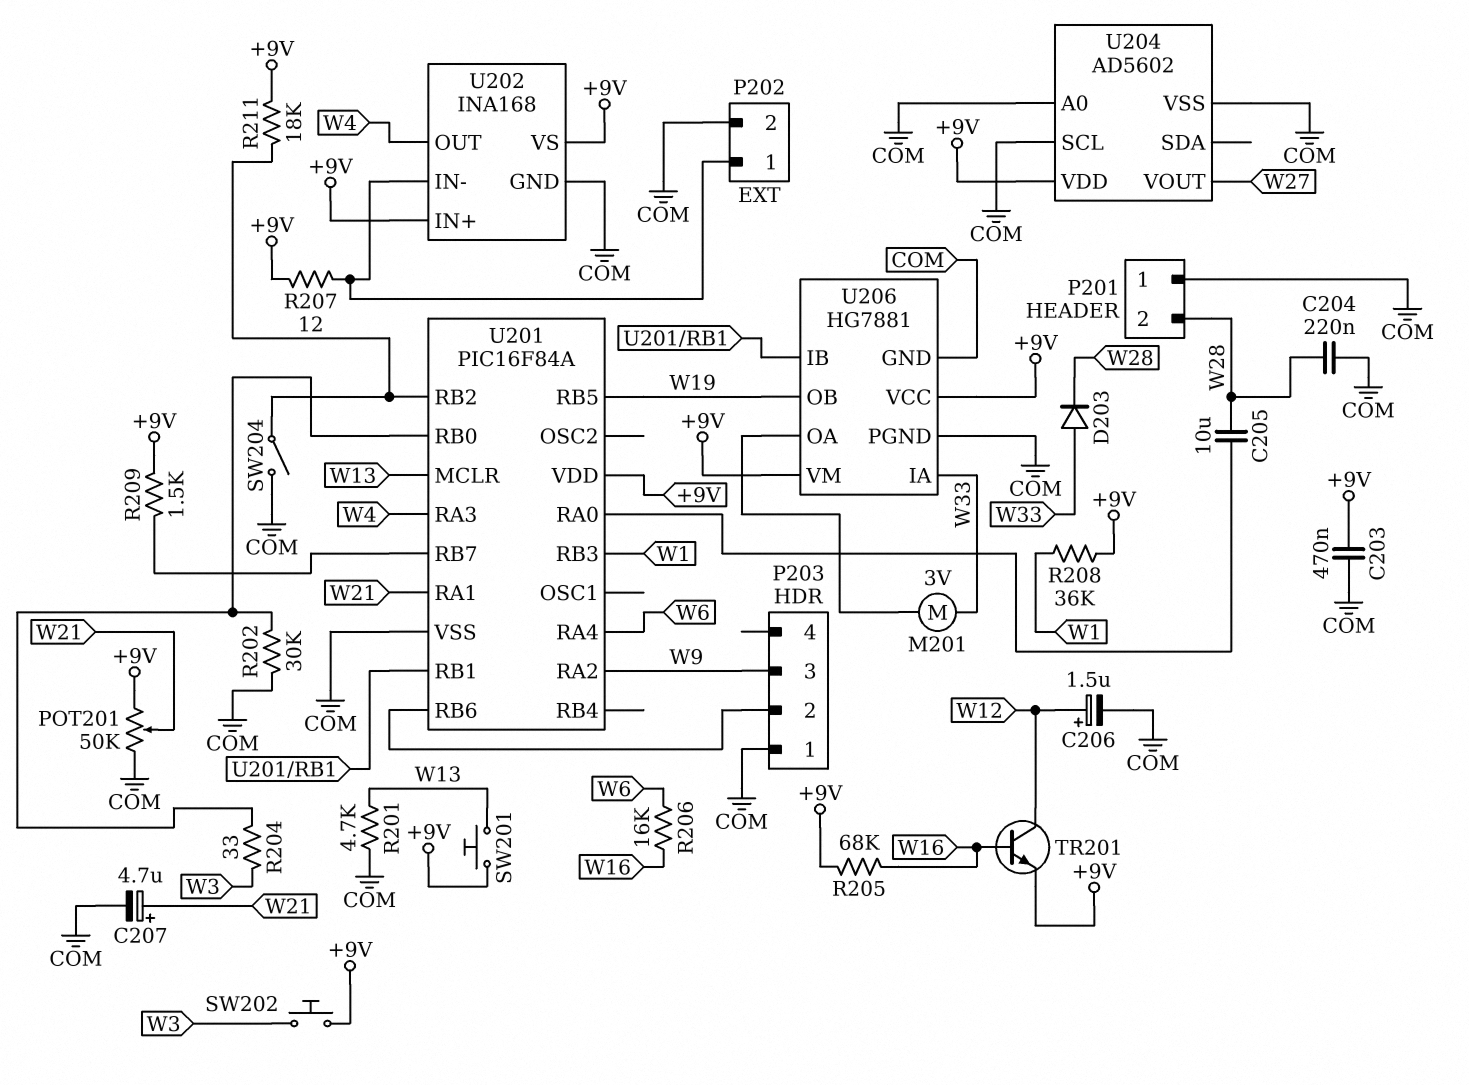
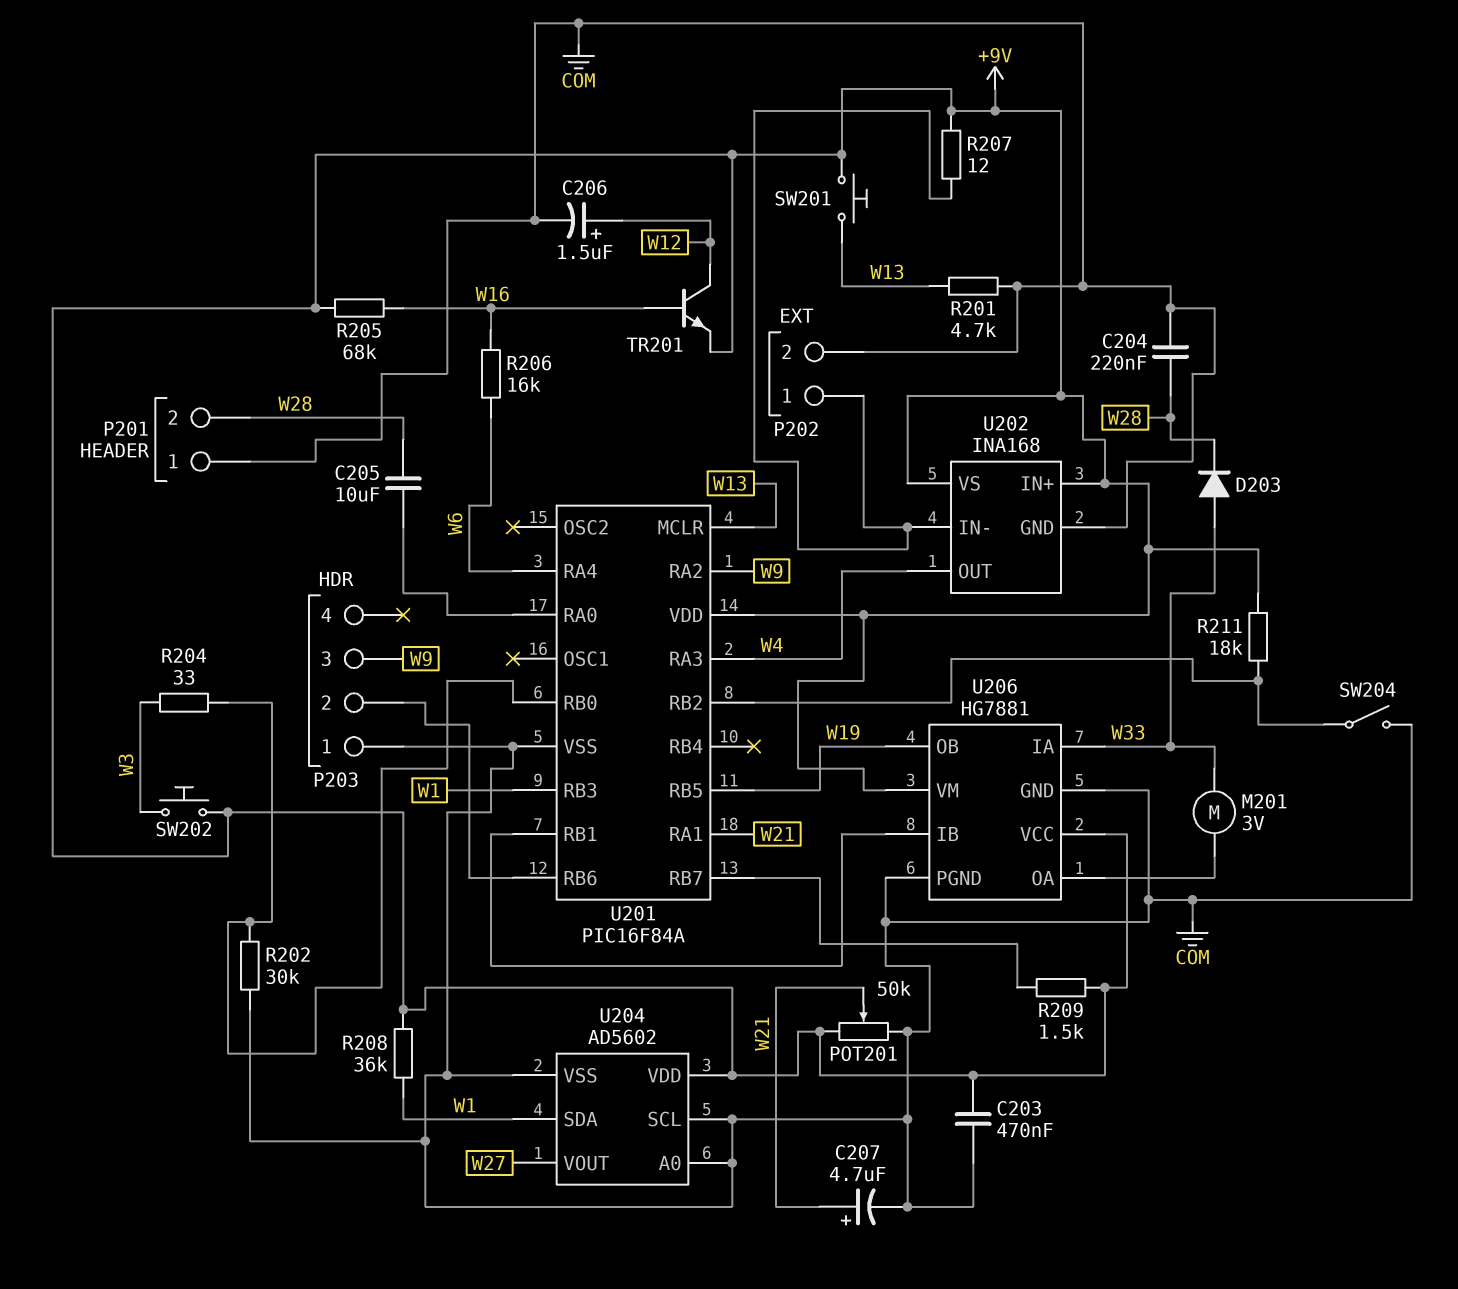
U204 pin SDA: none -> W1

